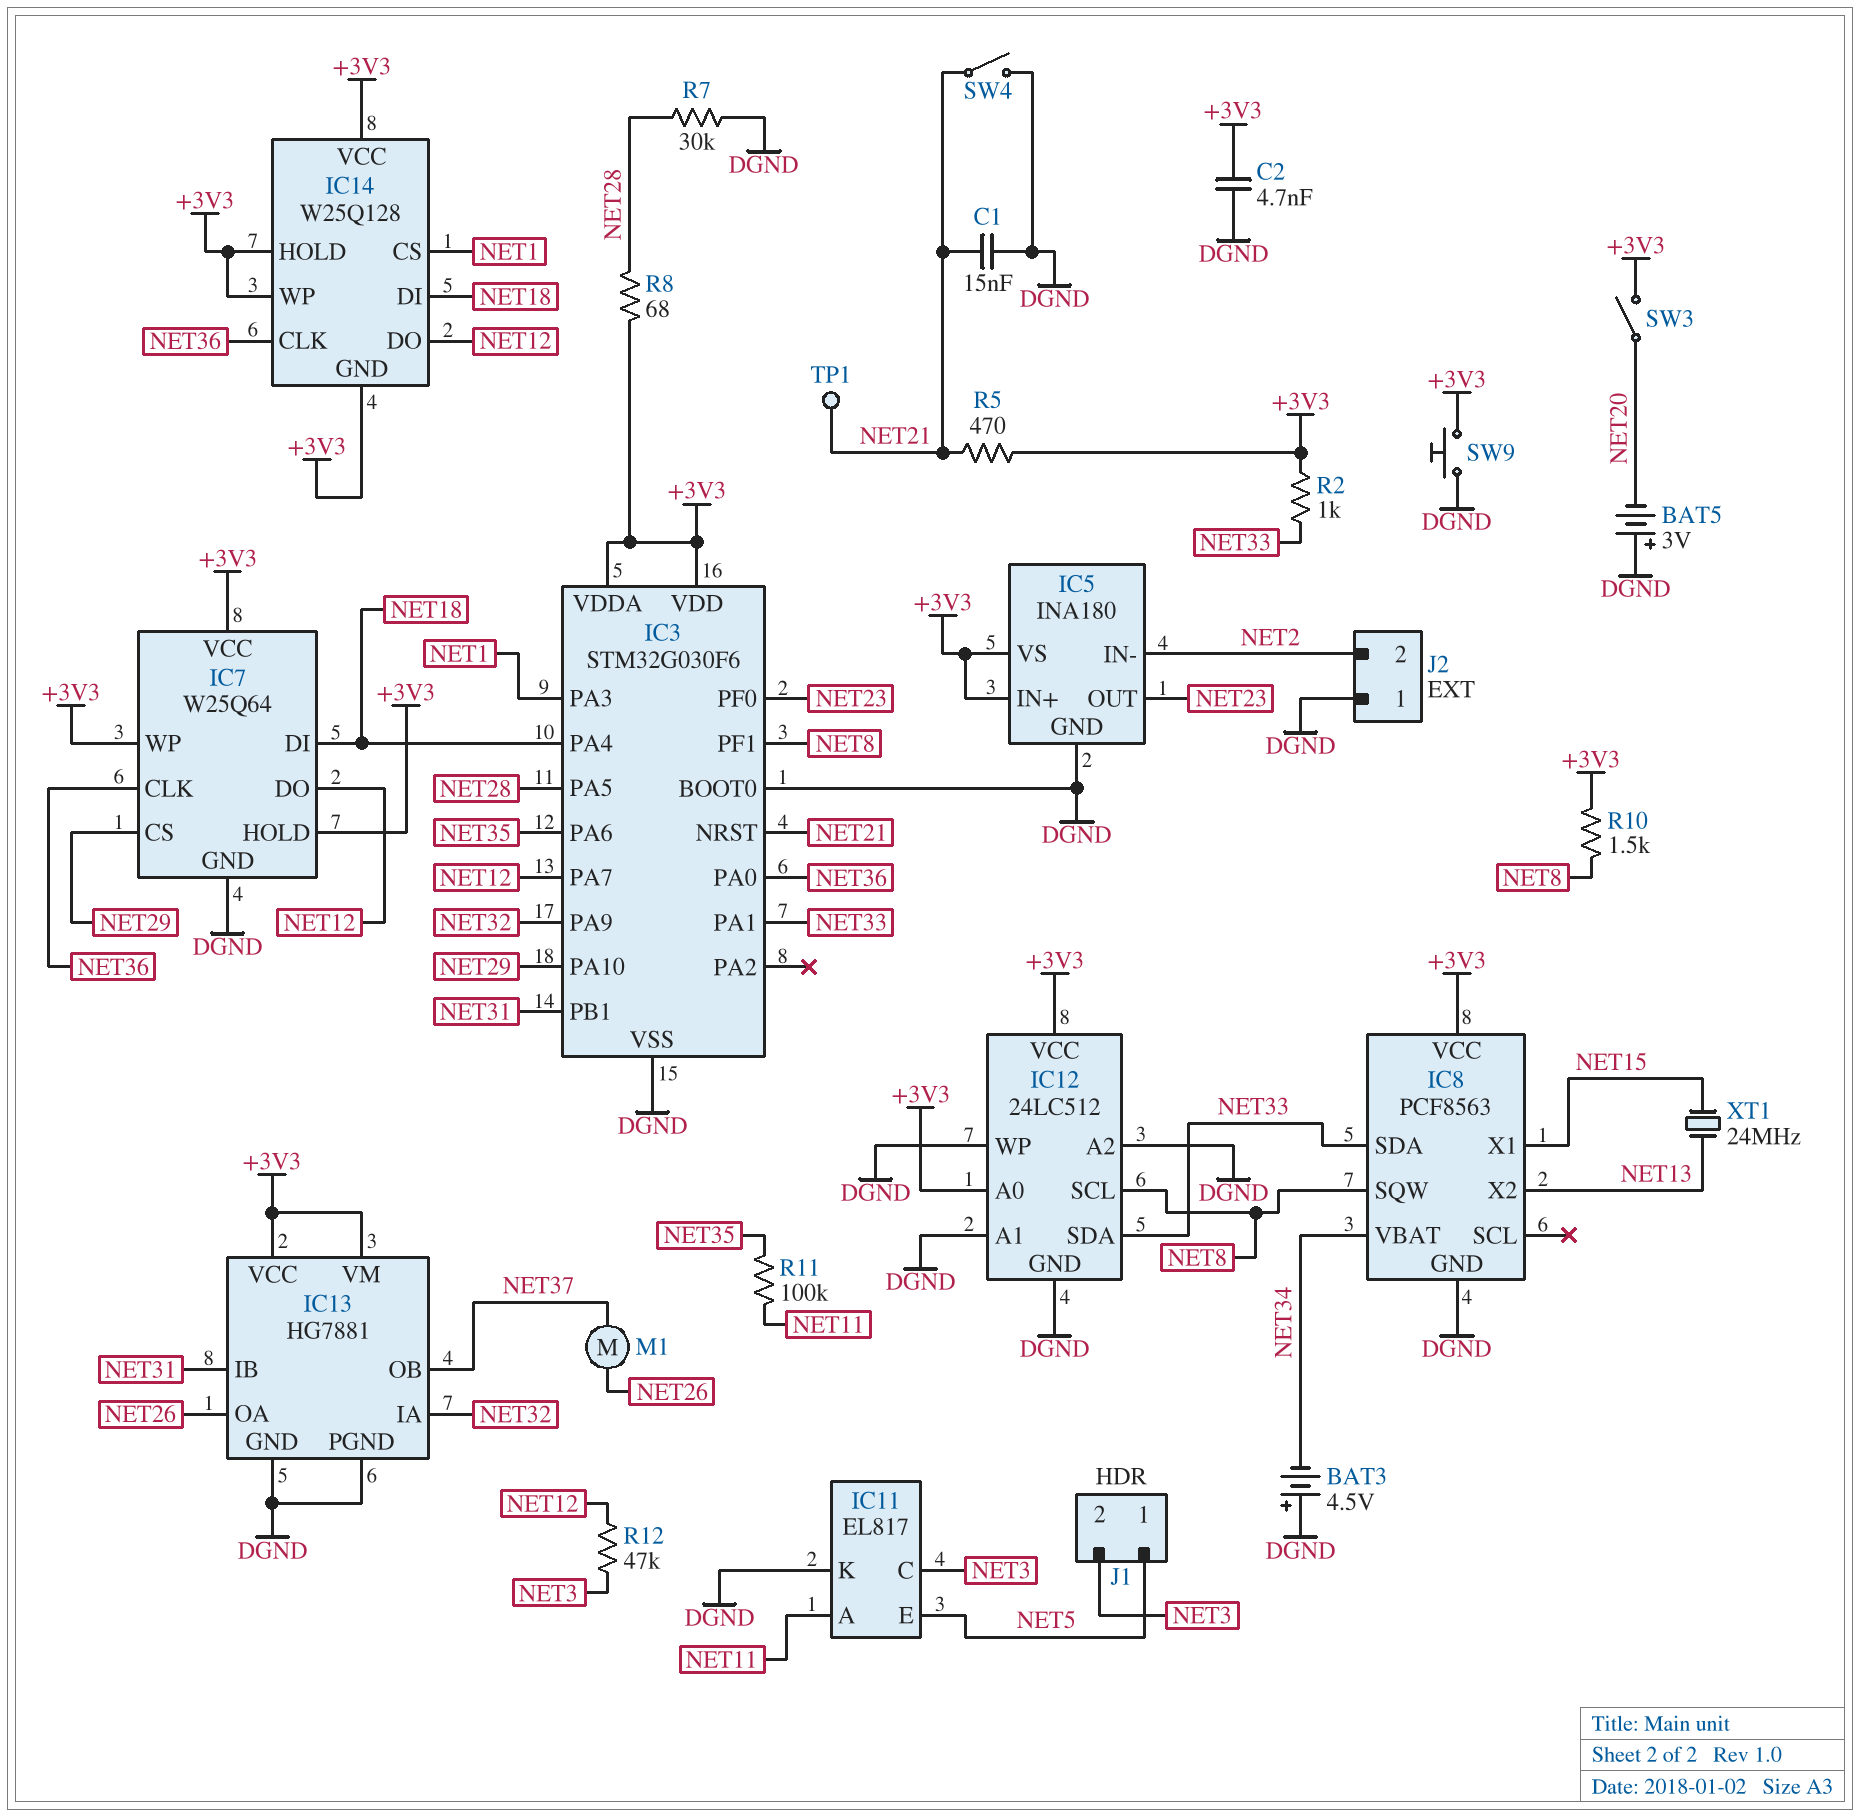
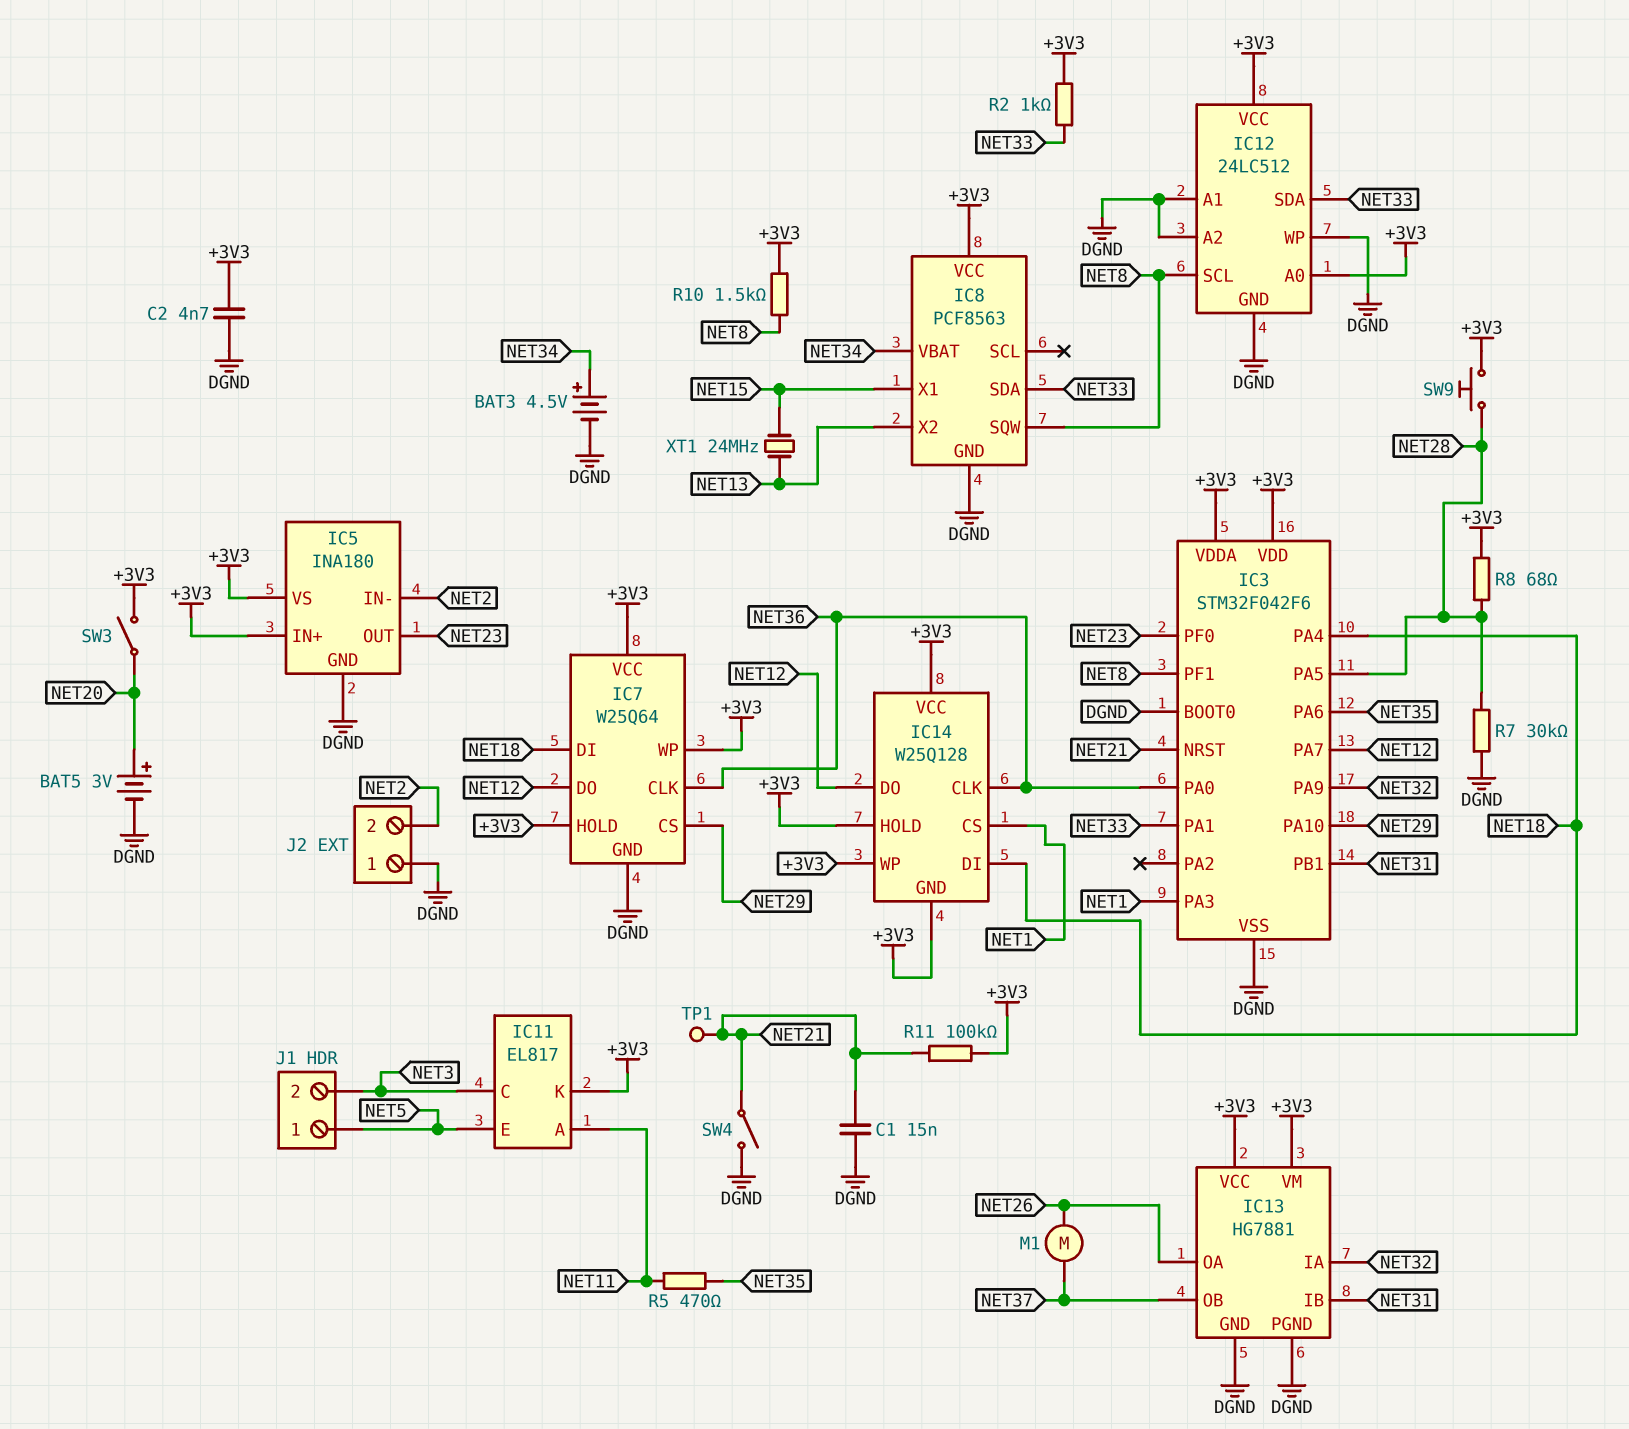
BAT3: 4.5V (plus DGND, minus NET34) -> 4.5V (plus NET34, minus DGND)
BAT5: 3V (plus DGND, minus NET20) -> 3V (plus NET20, minus DGND)
IC3: STM32G030F6 -> STM32F042F6
IC11 pin K: DGND -> +3V3
R5: 470 (+3V3, NET21) -> 470 (NET11, NET35)
R11: 100k (NET11, NET35) -> 100k (+3V3, NET21)
R12: 47k (NET3, NET12) -> none
SW9: button (+3V3, DGND) -> button (+3V3, NET28)

